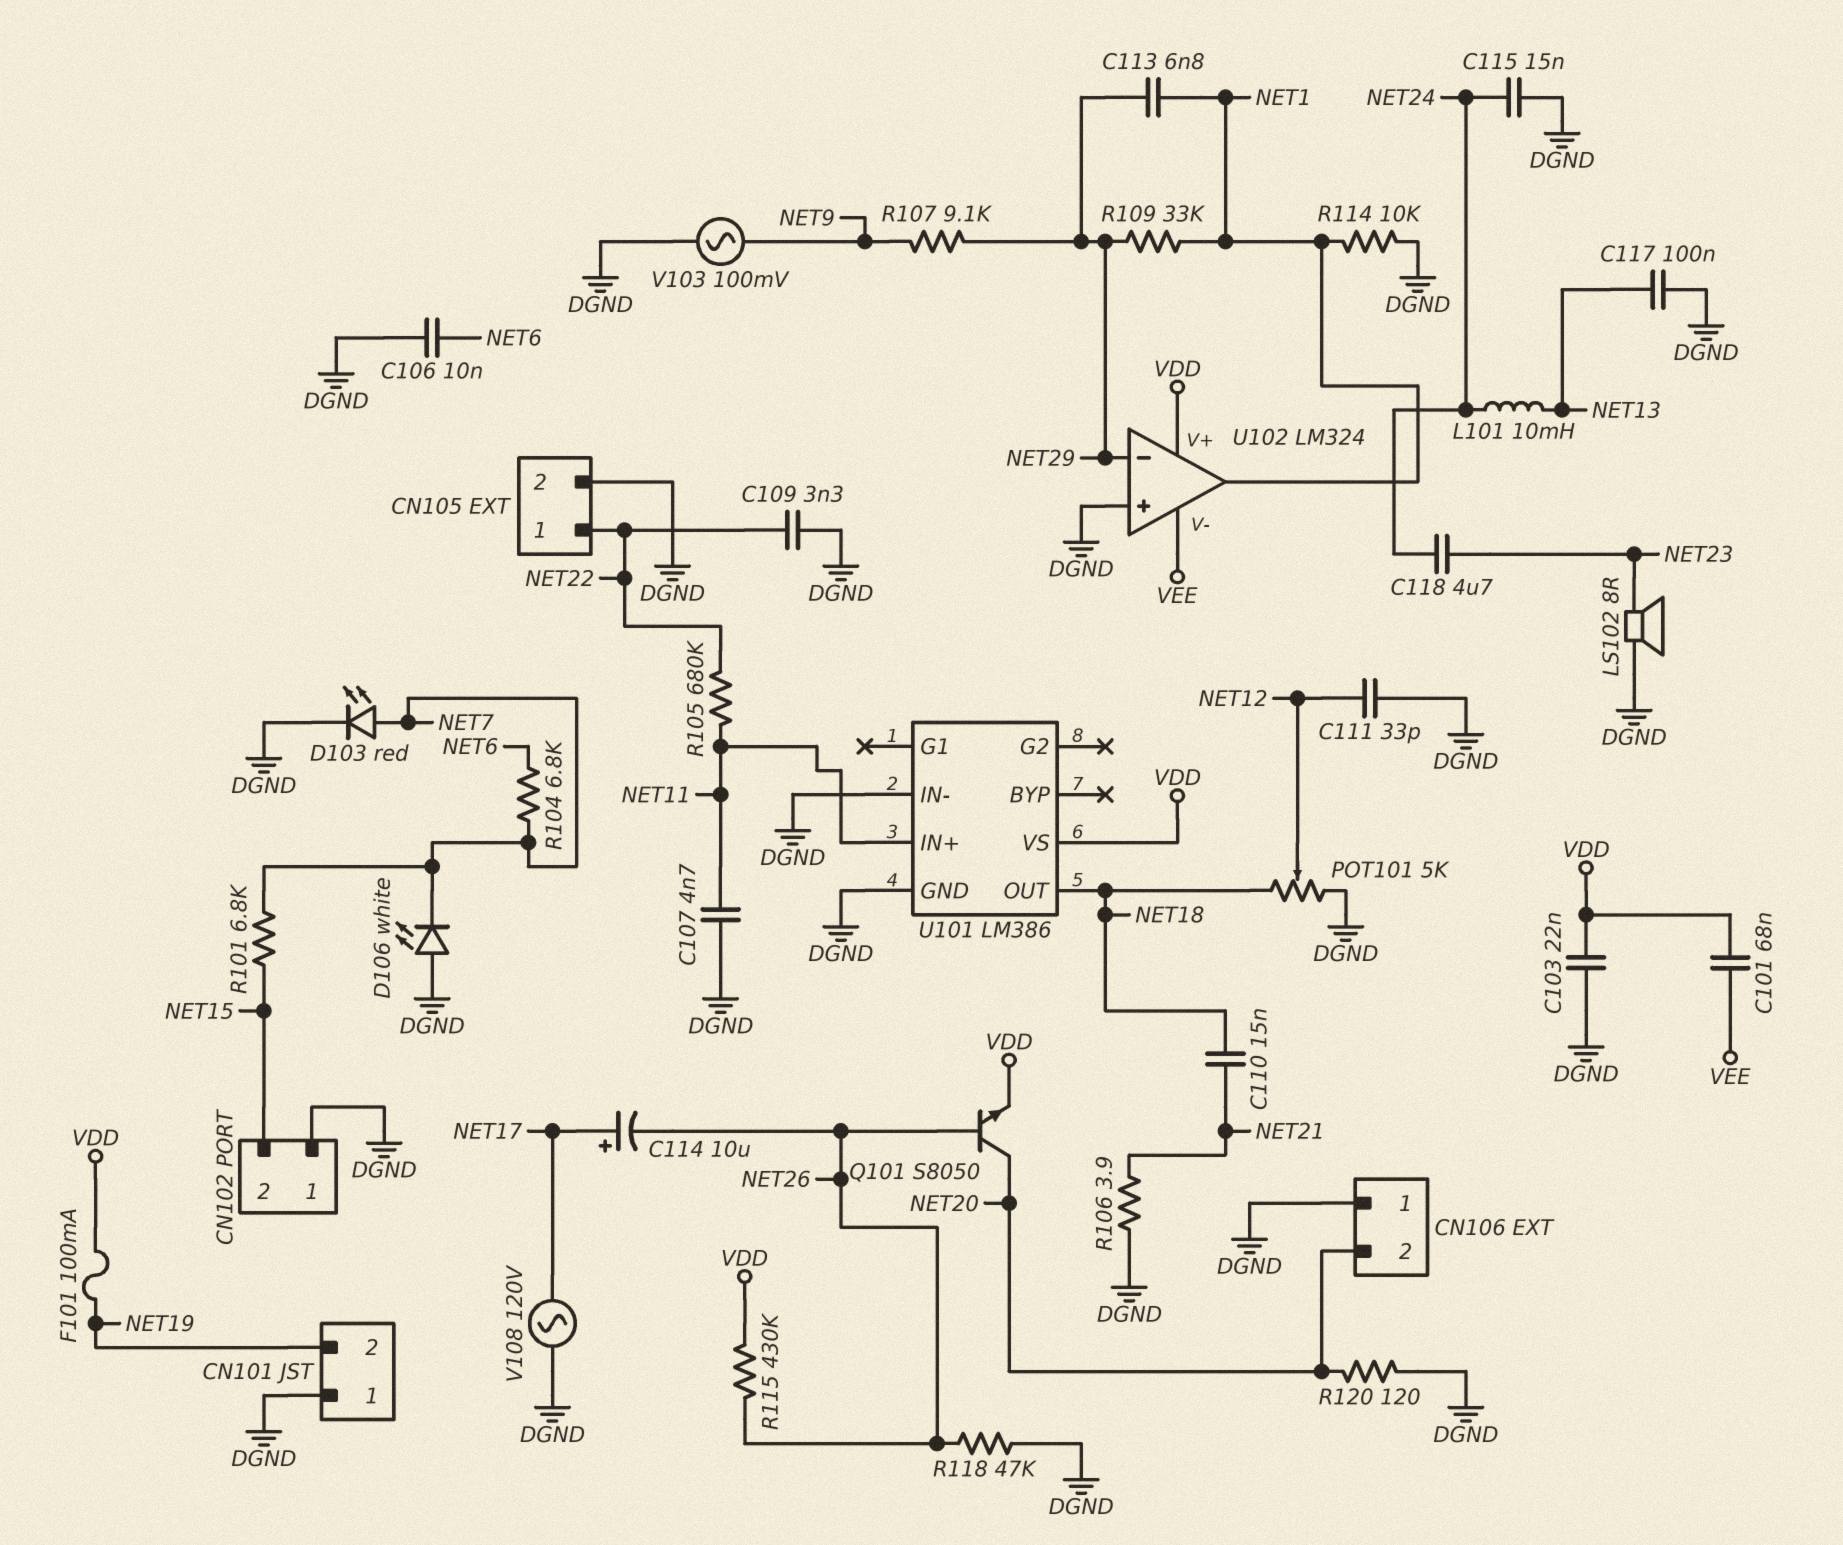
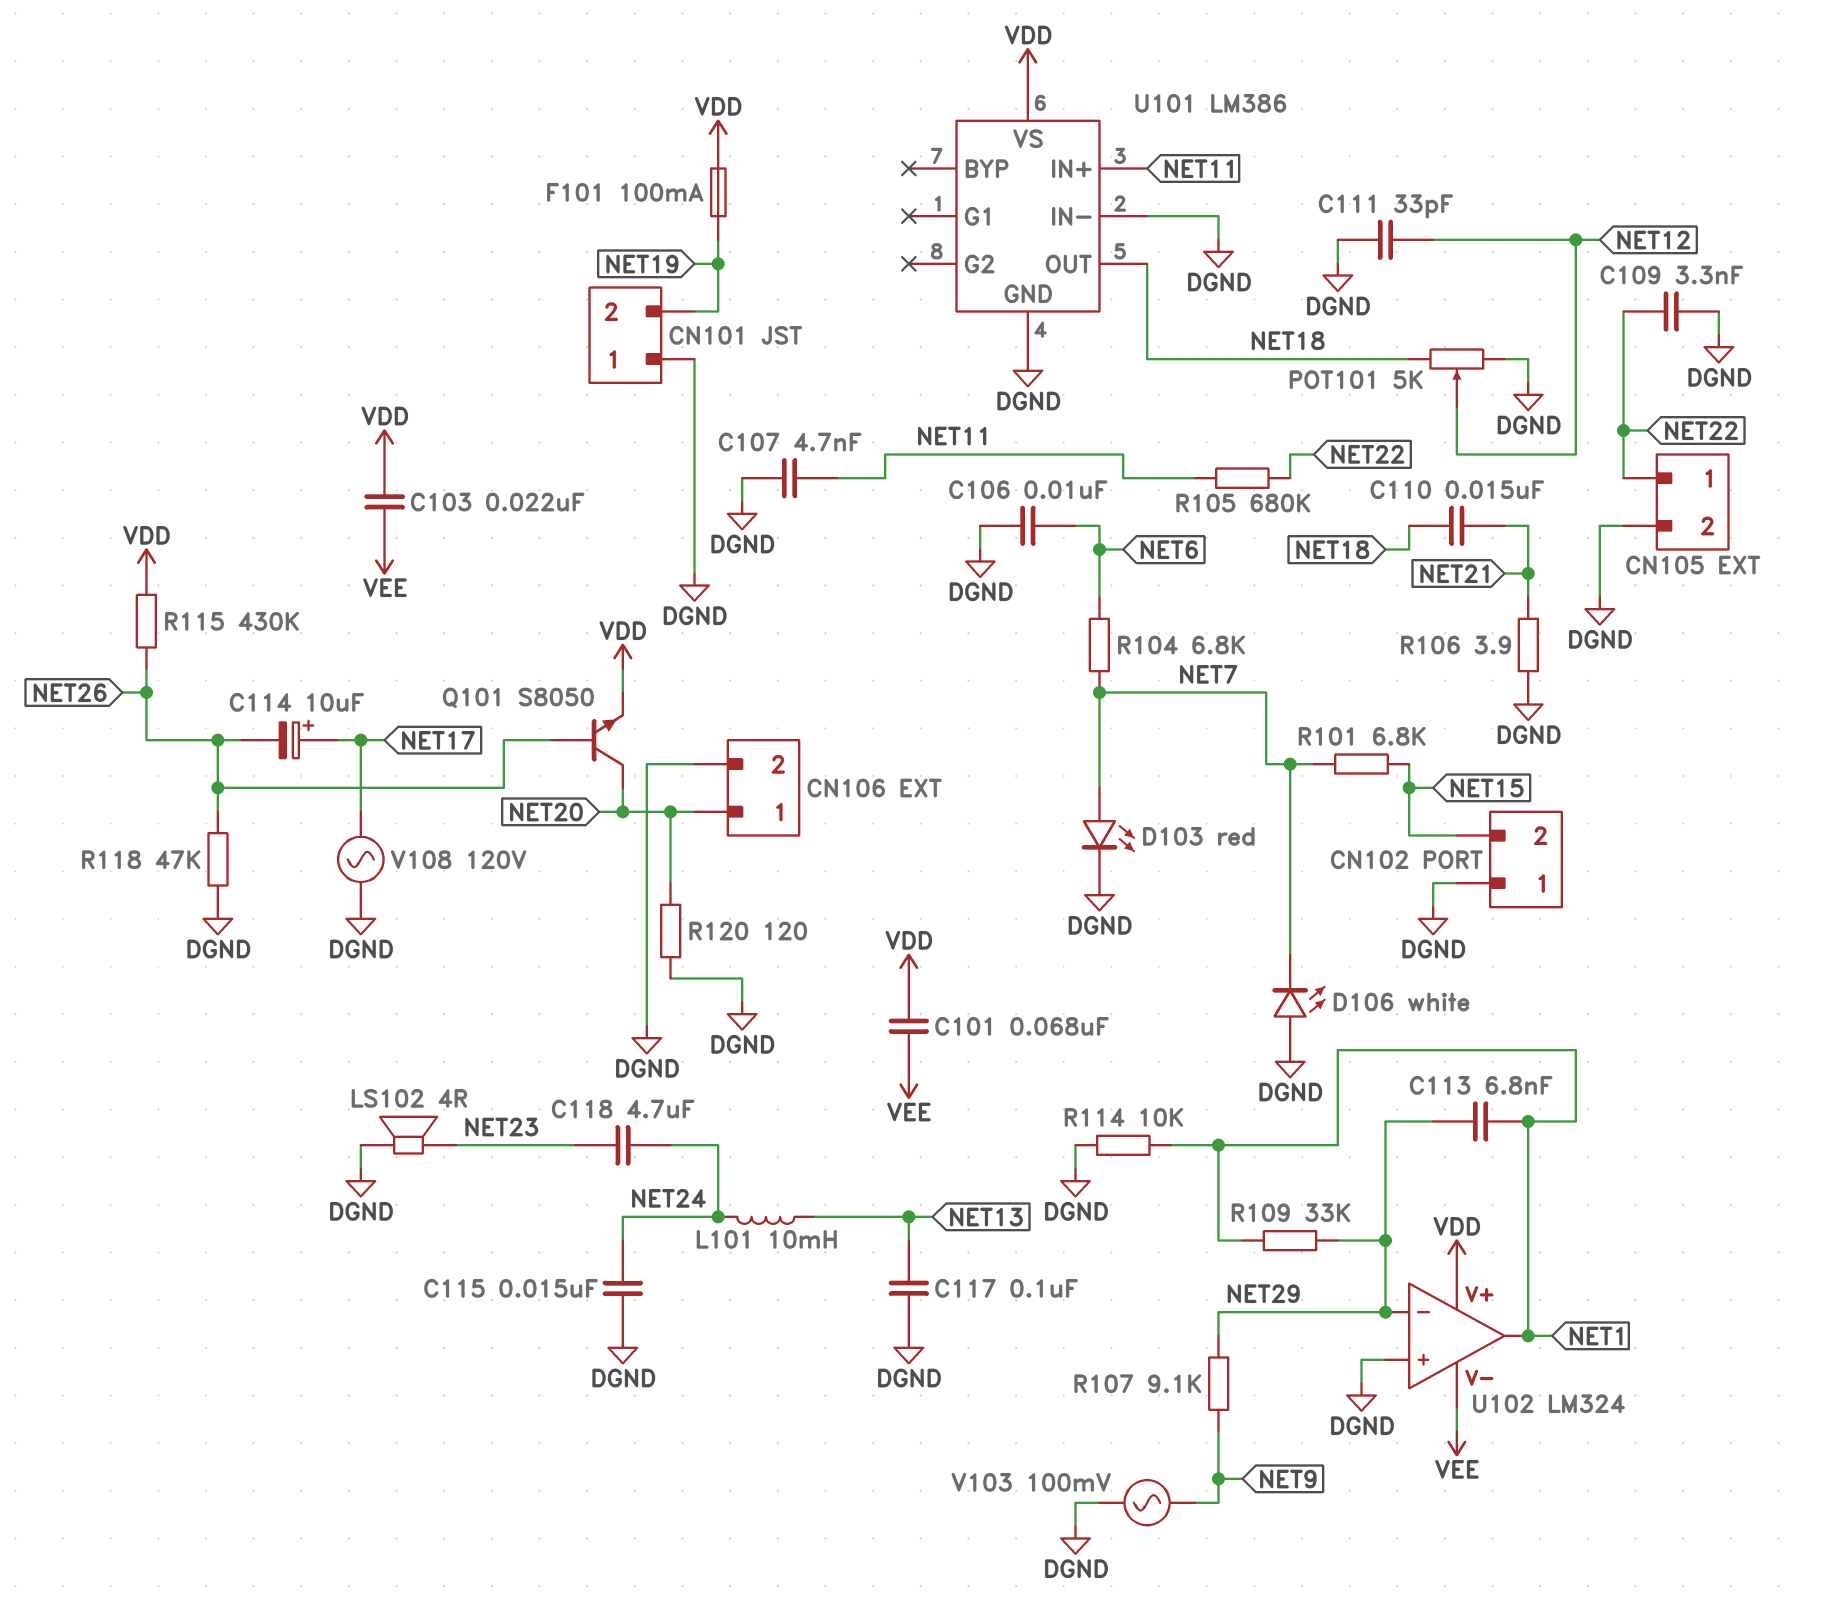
C103: 22nF (DGND, VDD) -> 22nF (VDD, VEE)
CN106 pin 1: DGND -> NET20
CN106 pin 2: NET20 -> DGND
LS102: speaker 8R (DGND, NET23) -> speaker 4R (DGND, NET23)

